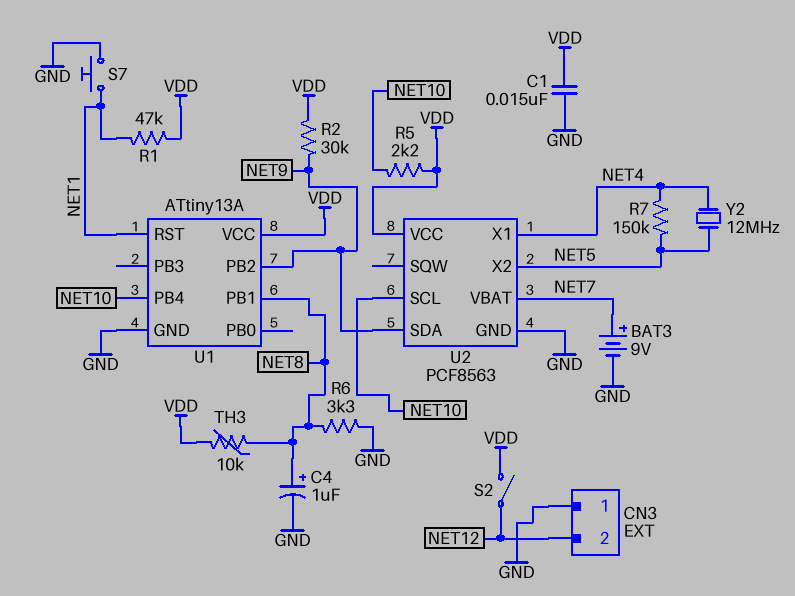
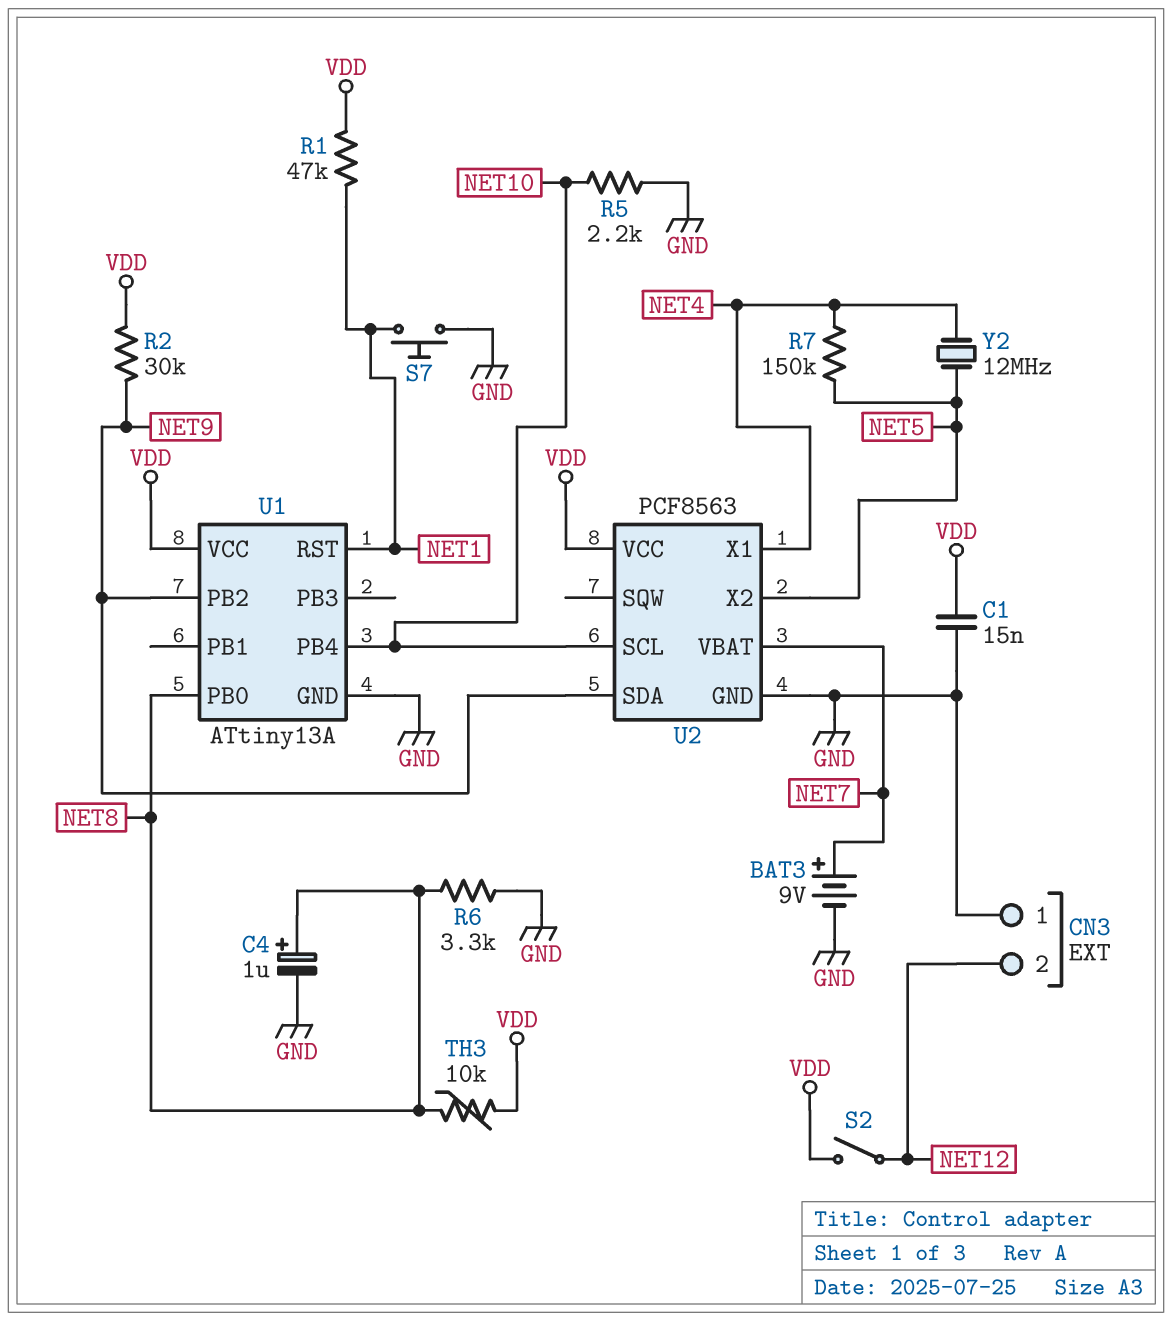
R5: 2.2k (NET10, VDD) -> 2.2k (GND, NET10)
U1 pin PB0: none -> NET8
U1 pin PB1: NET8 -> none

